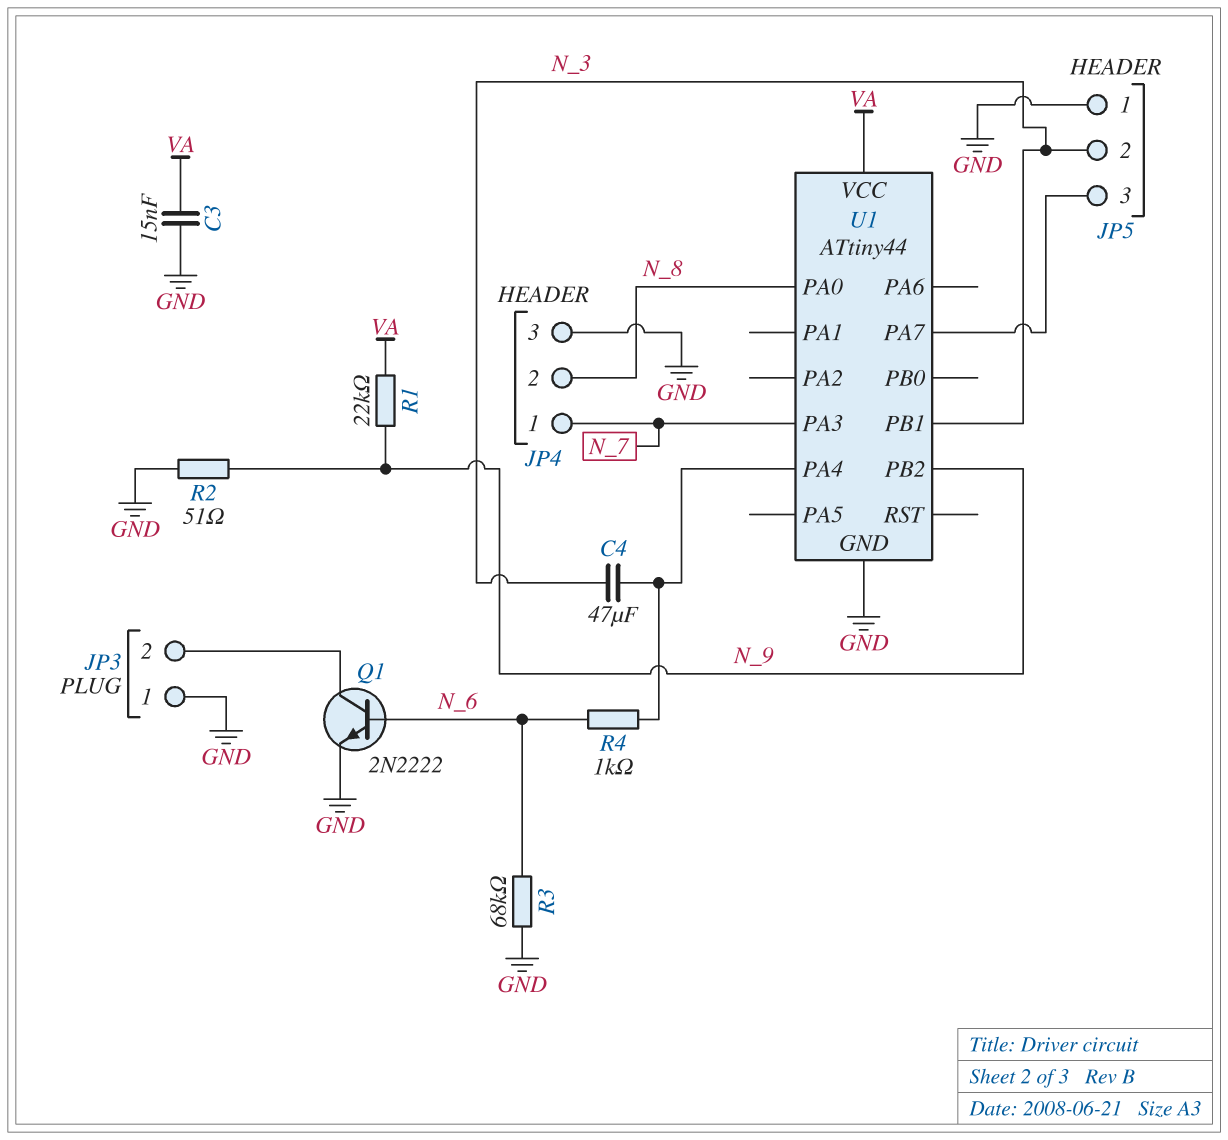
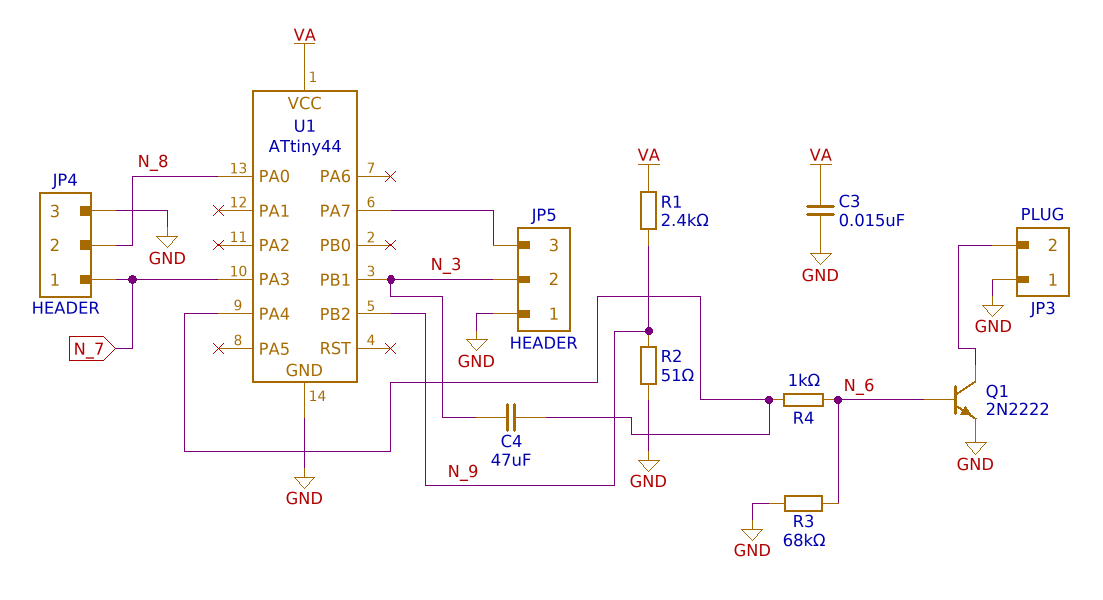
R1: 22k (N_9, VA) -> 2.4k (N_9, VA)

